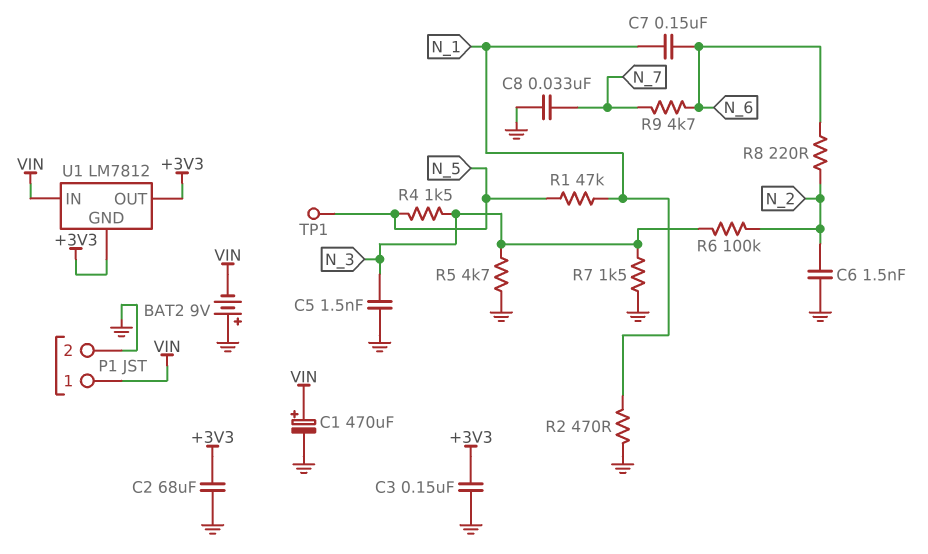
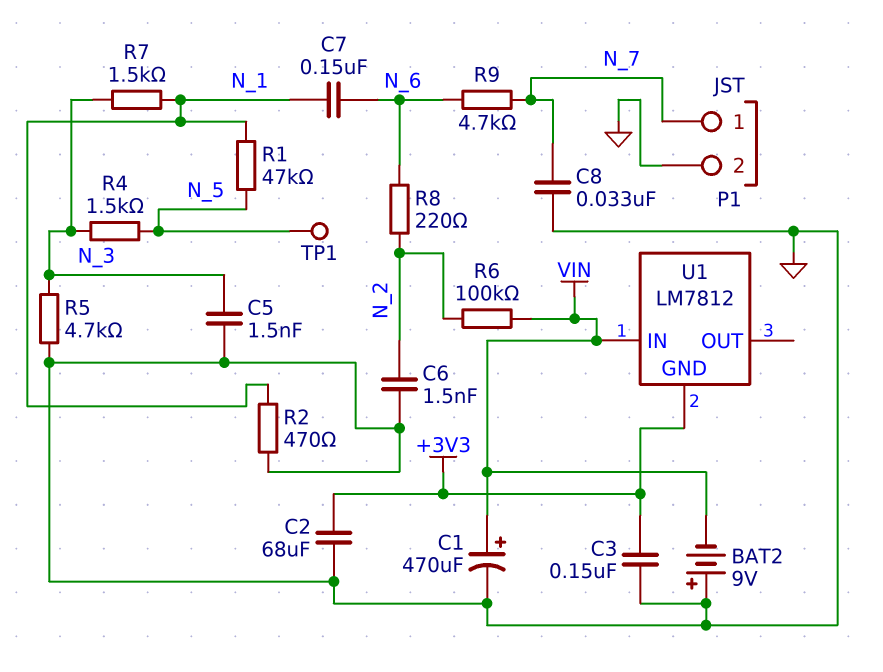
P1 pin 1: VIN -> N_7
R6: 100k (N_2, N_3) -> 100k (N_2, VIN)
R7: 1.5k (GND, N_3) -> 1.5k (N_1, N_3)
U1 pin OUT: +3V3 -> none

